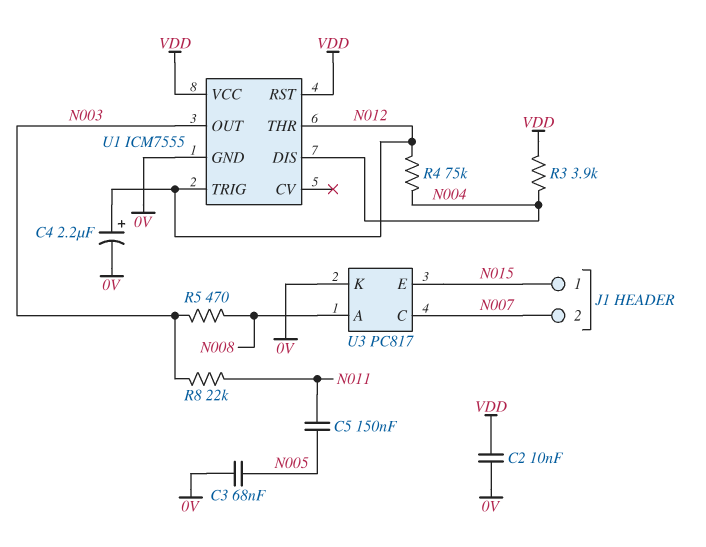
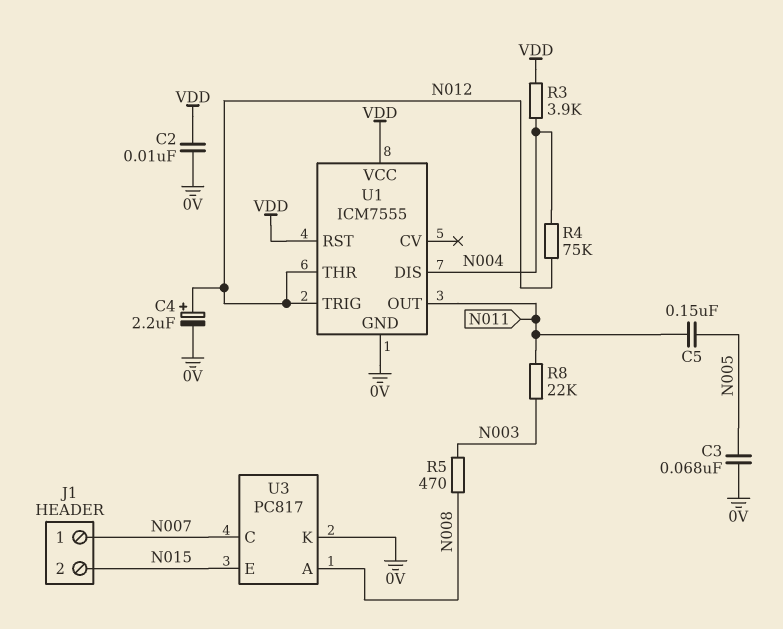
J1 pin 1: N015 -> N007
J1 pin 2: N007 -> N015
U1 pin OUT: N003 -> N011

